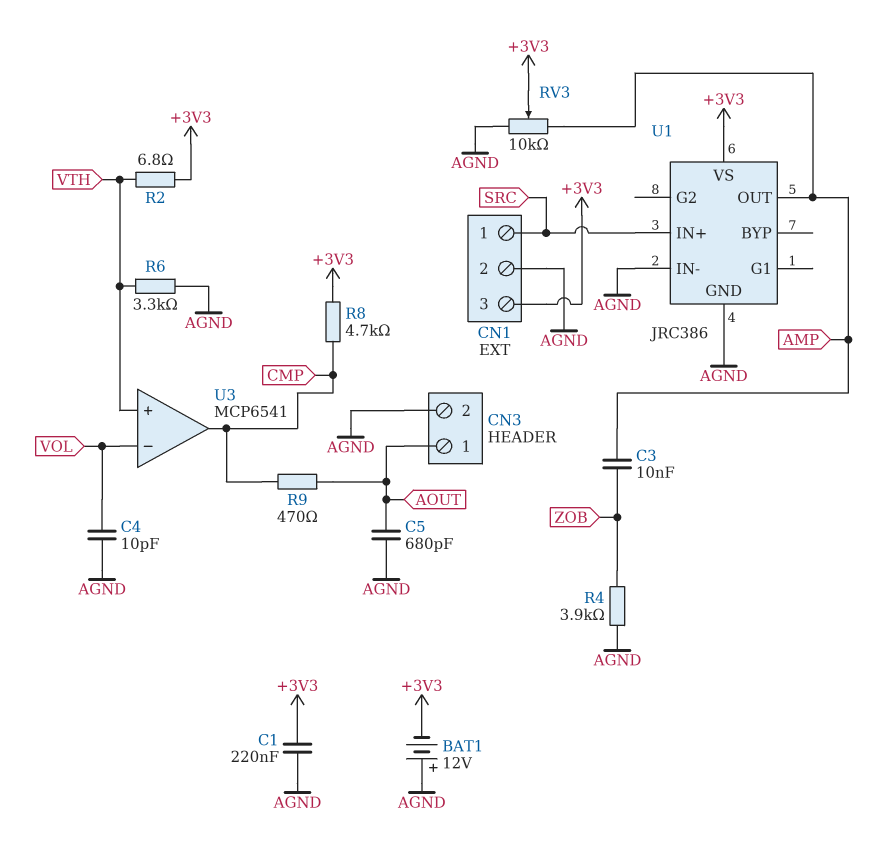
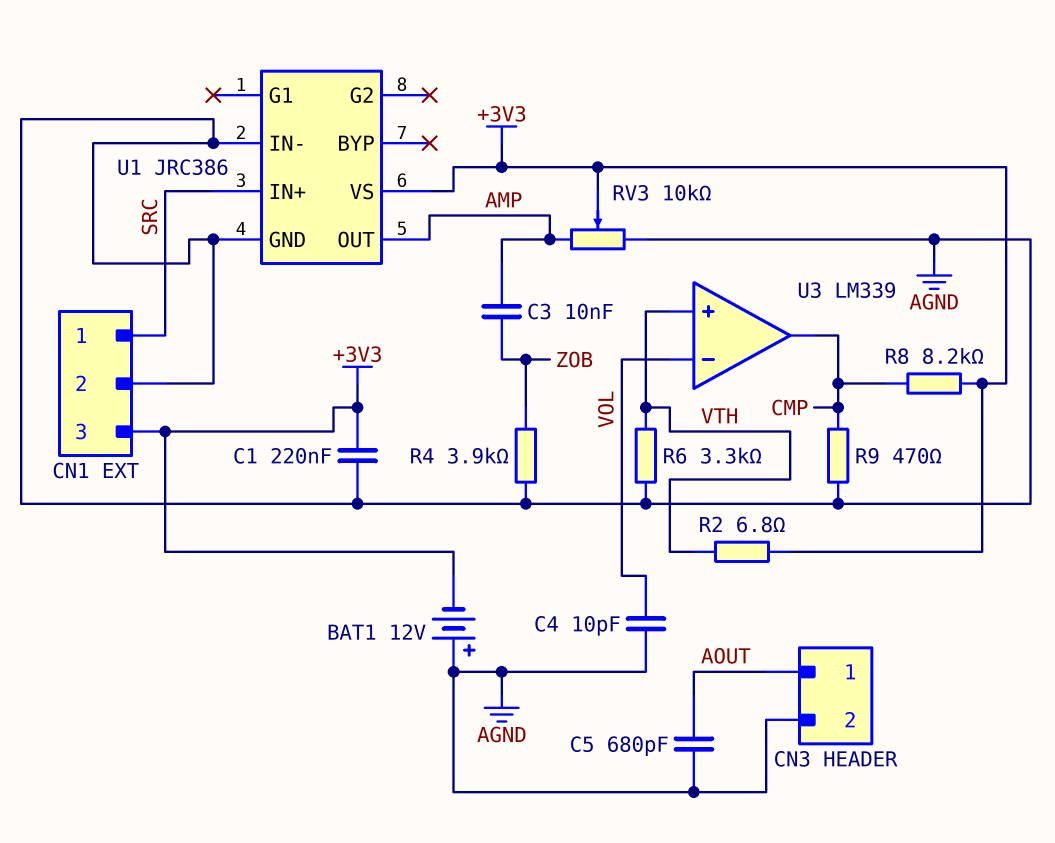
R8: 4.7k (+3V3, CMP) -> 8.2k (+3V3, CMP)
R9: 470 (AOUT, CMP) -> 470 (AGND, CMP)
U3: MCP6541 -> LM339

